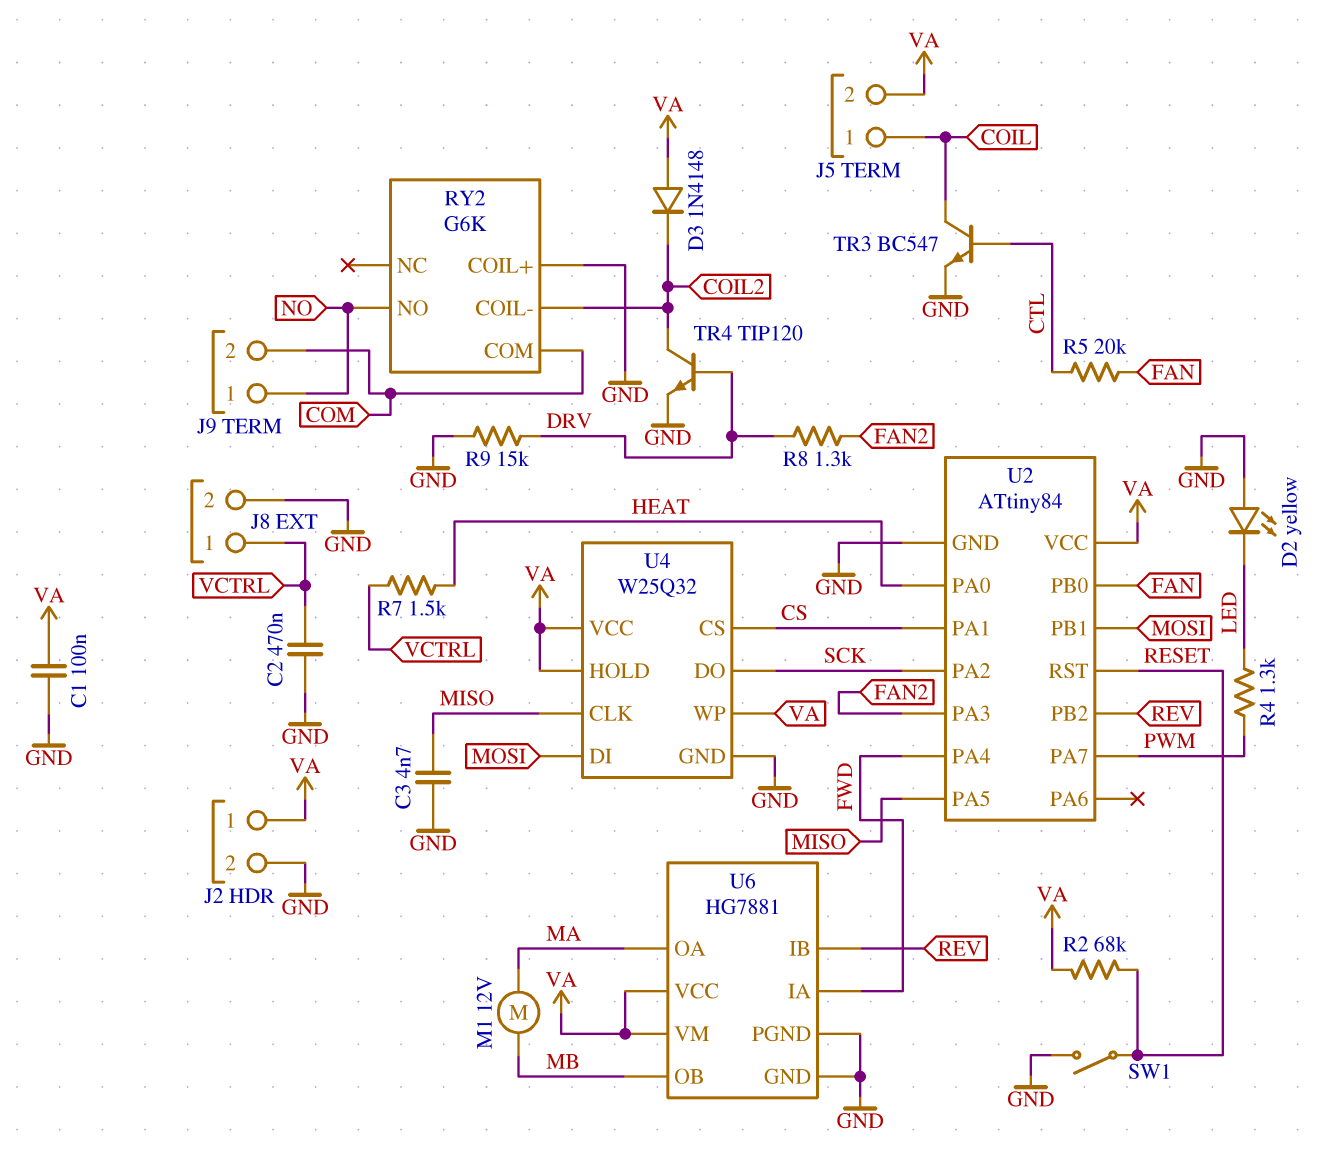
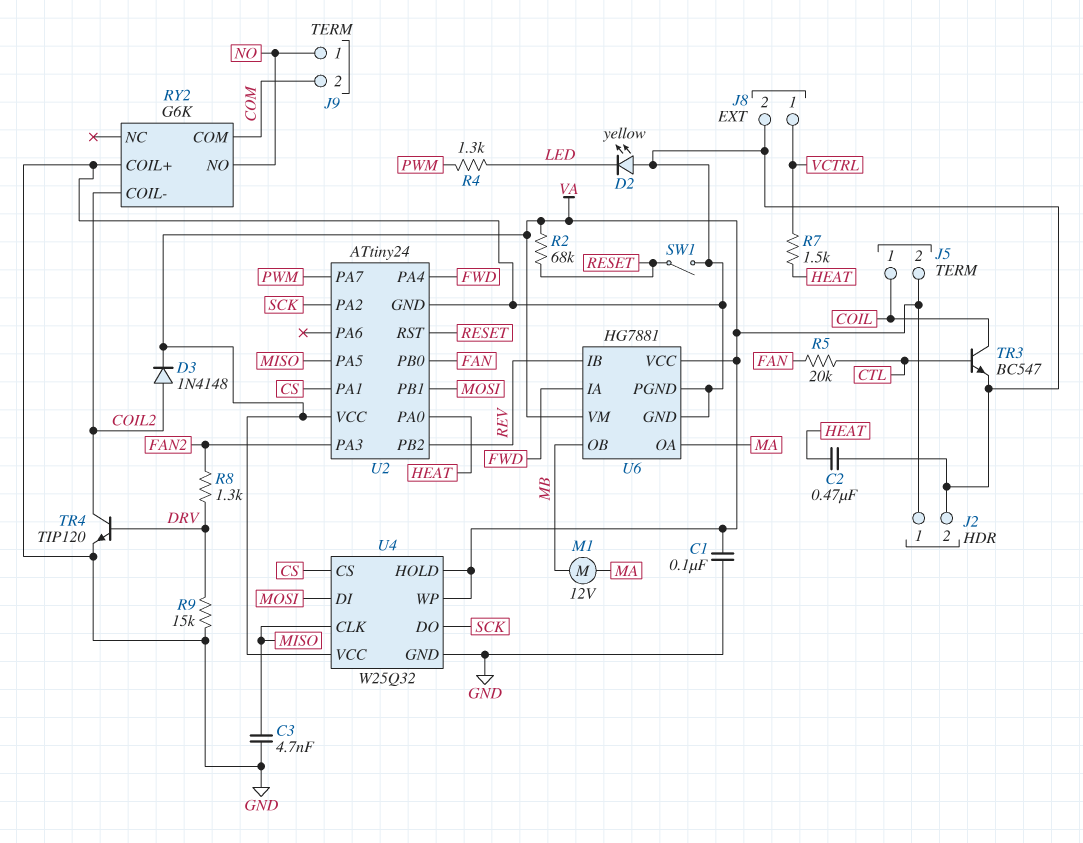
C2: 470nF (GND, VCTRL) -> 470nF (GND, HEAT)
D3: diode 1N4148 (A VA, K COIL2) -> diode 1N4148 (A COIL2, K VA)
U2: ATtiny84 -> ATtiny24

